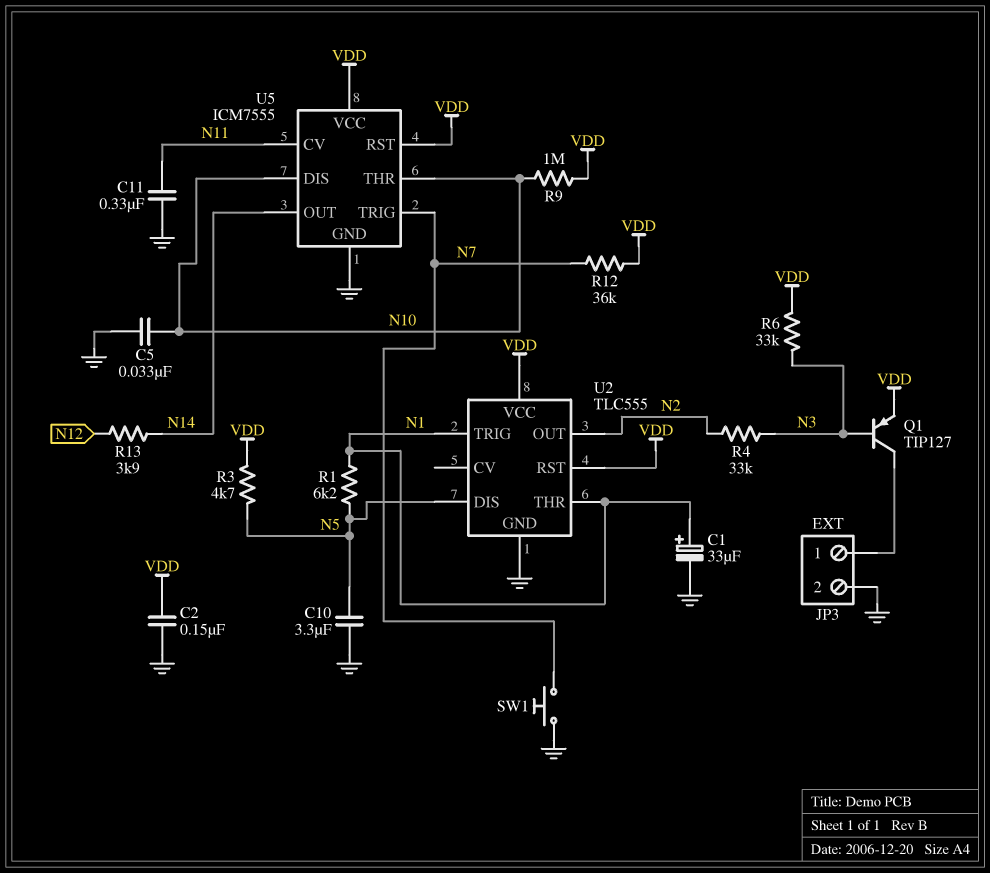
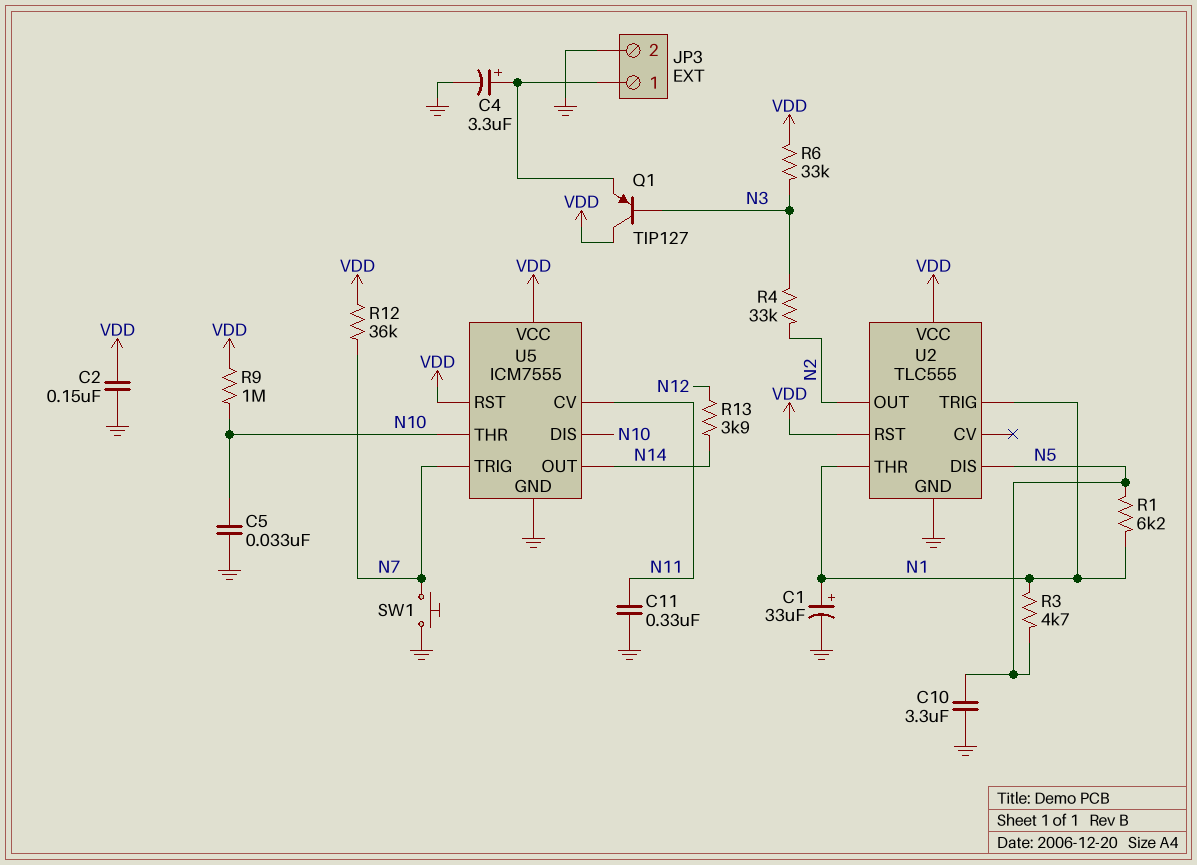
C4: none -> 3.3uF (plus JP3/1, minus GND)
Q1: PNP TIP127 (B N3, C JP3/1, E VDD) -> PNP TIP127 (B N3, C VDD, E JP3/1)
R3: 4.7k (N5, VDD) -> 4.7k (N1, N5)

